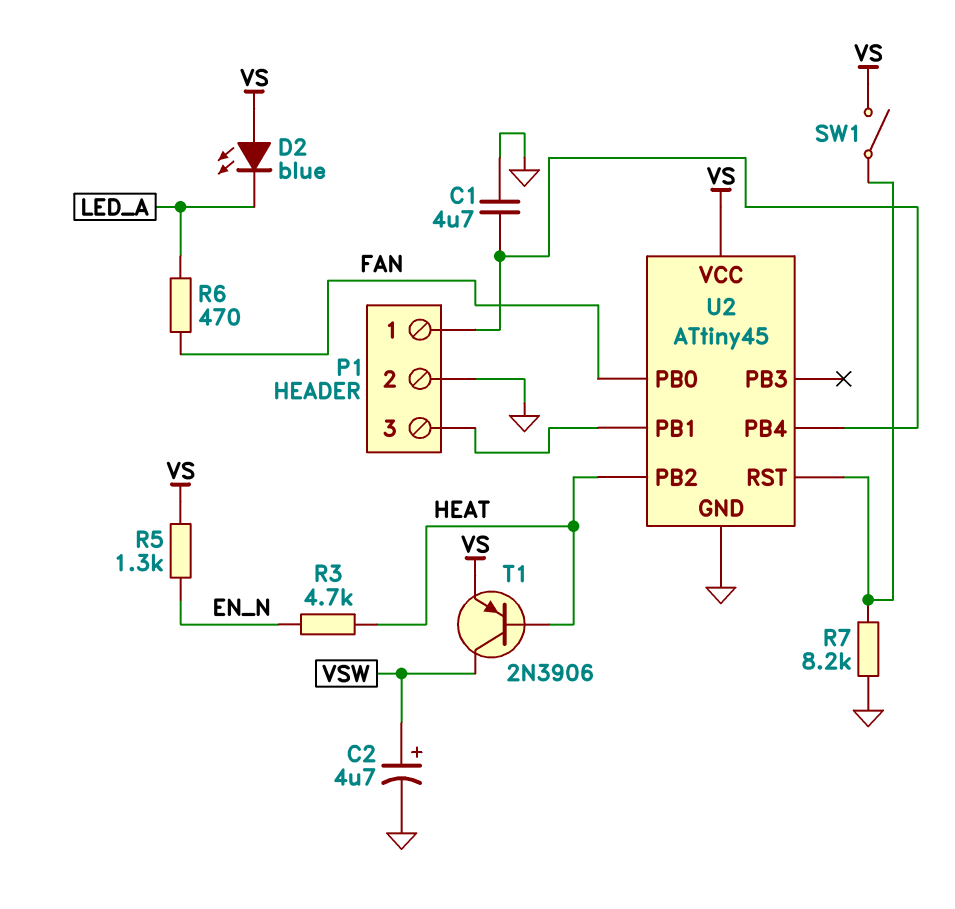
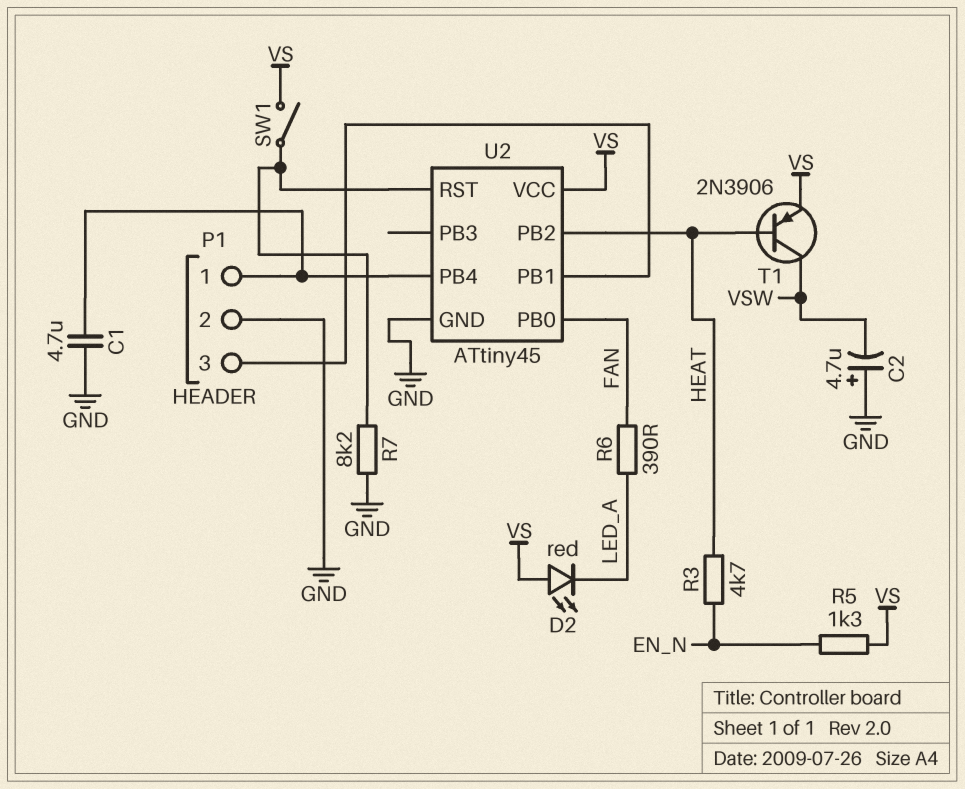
C2: 4.7uF (plus VSW, minus GND) -> 4.7uF (plus GND, minus VSW)
D2: LED blue (A VS, K LED_A) -> LED red (A VS, K LED_A)
R6: 470 (FAN, LED_A) -> 390 (FAN, LED_A)

